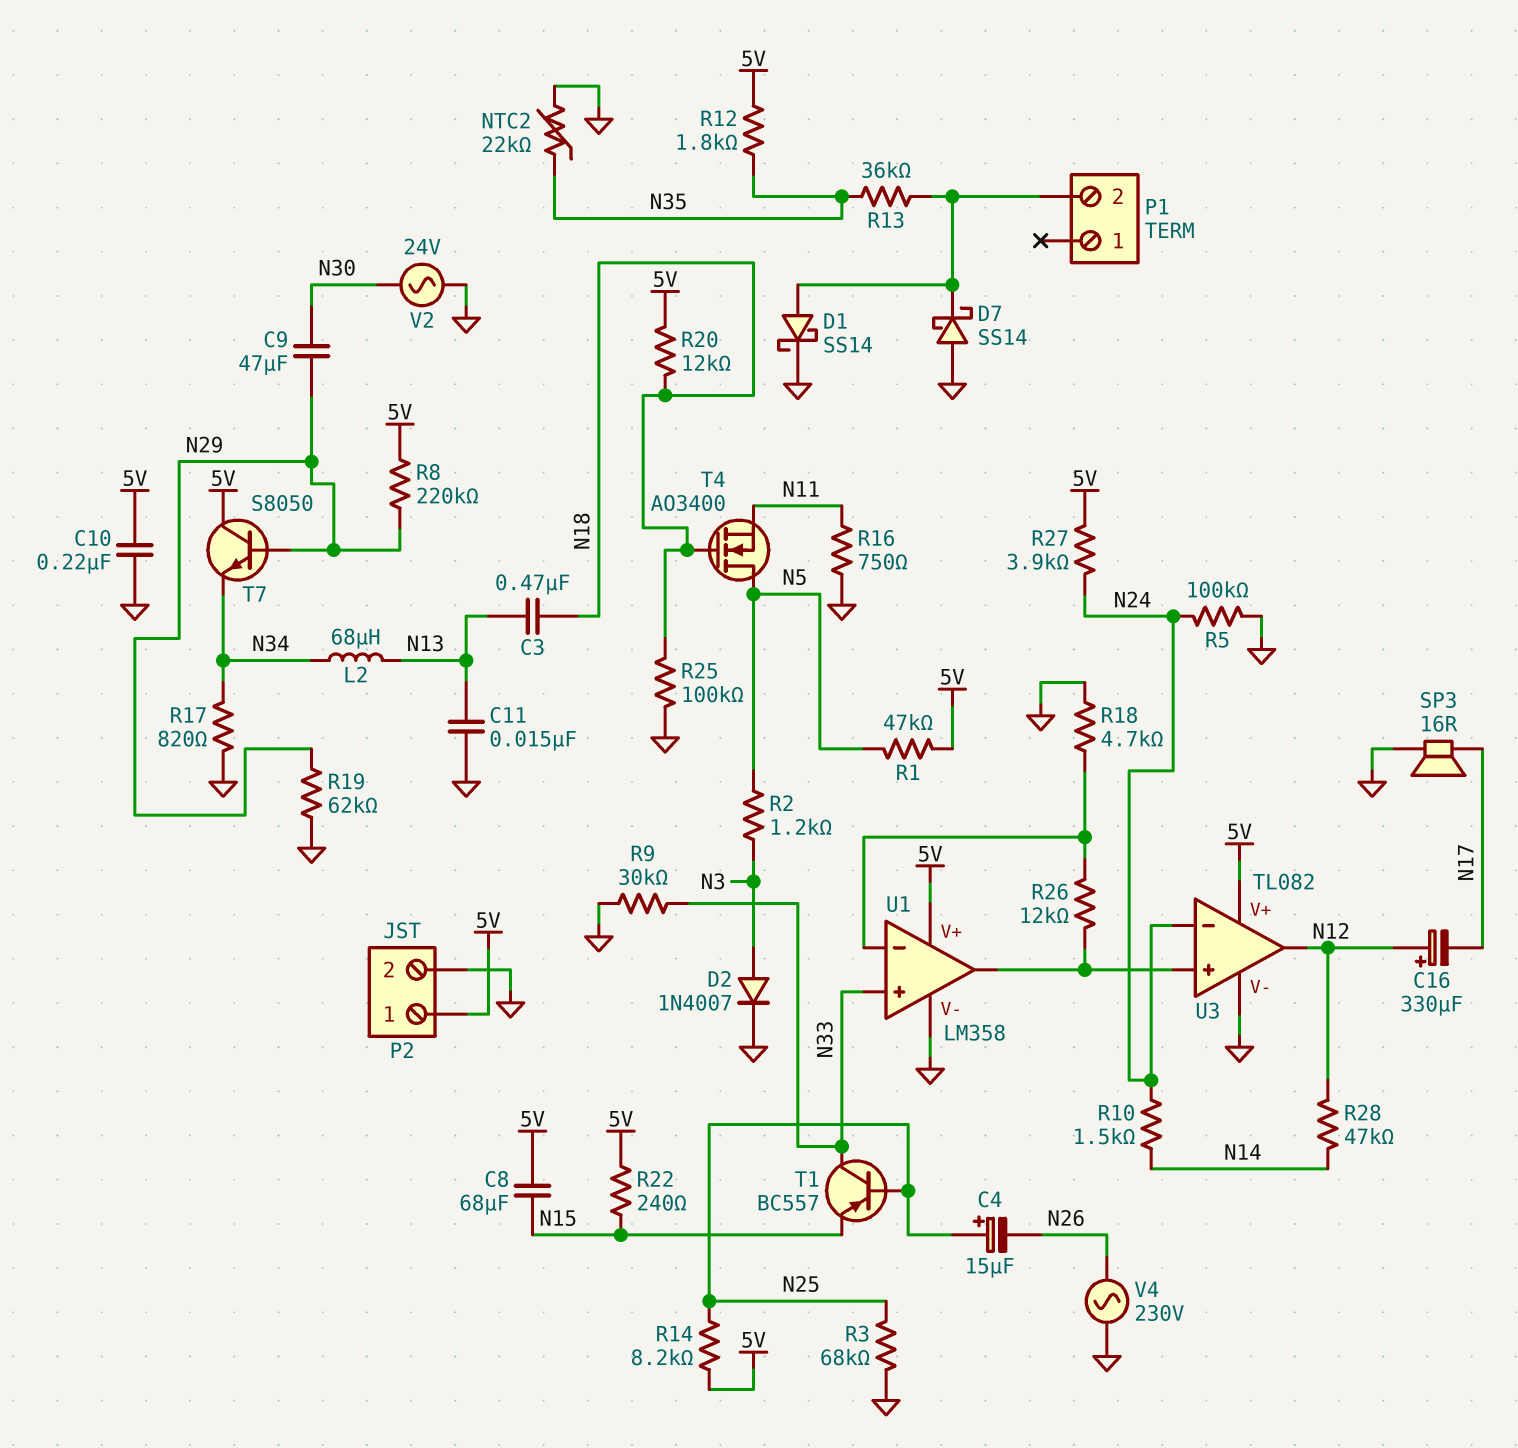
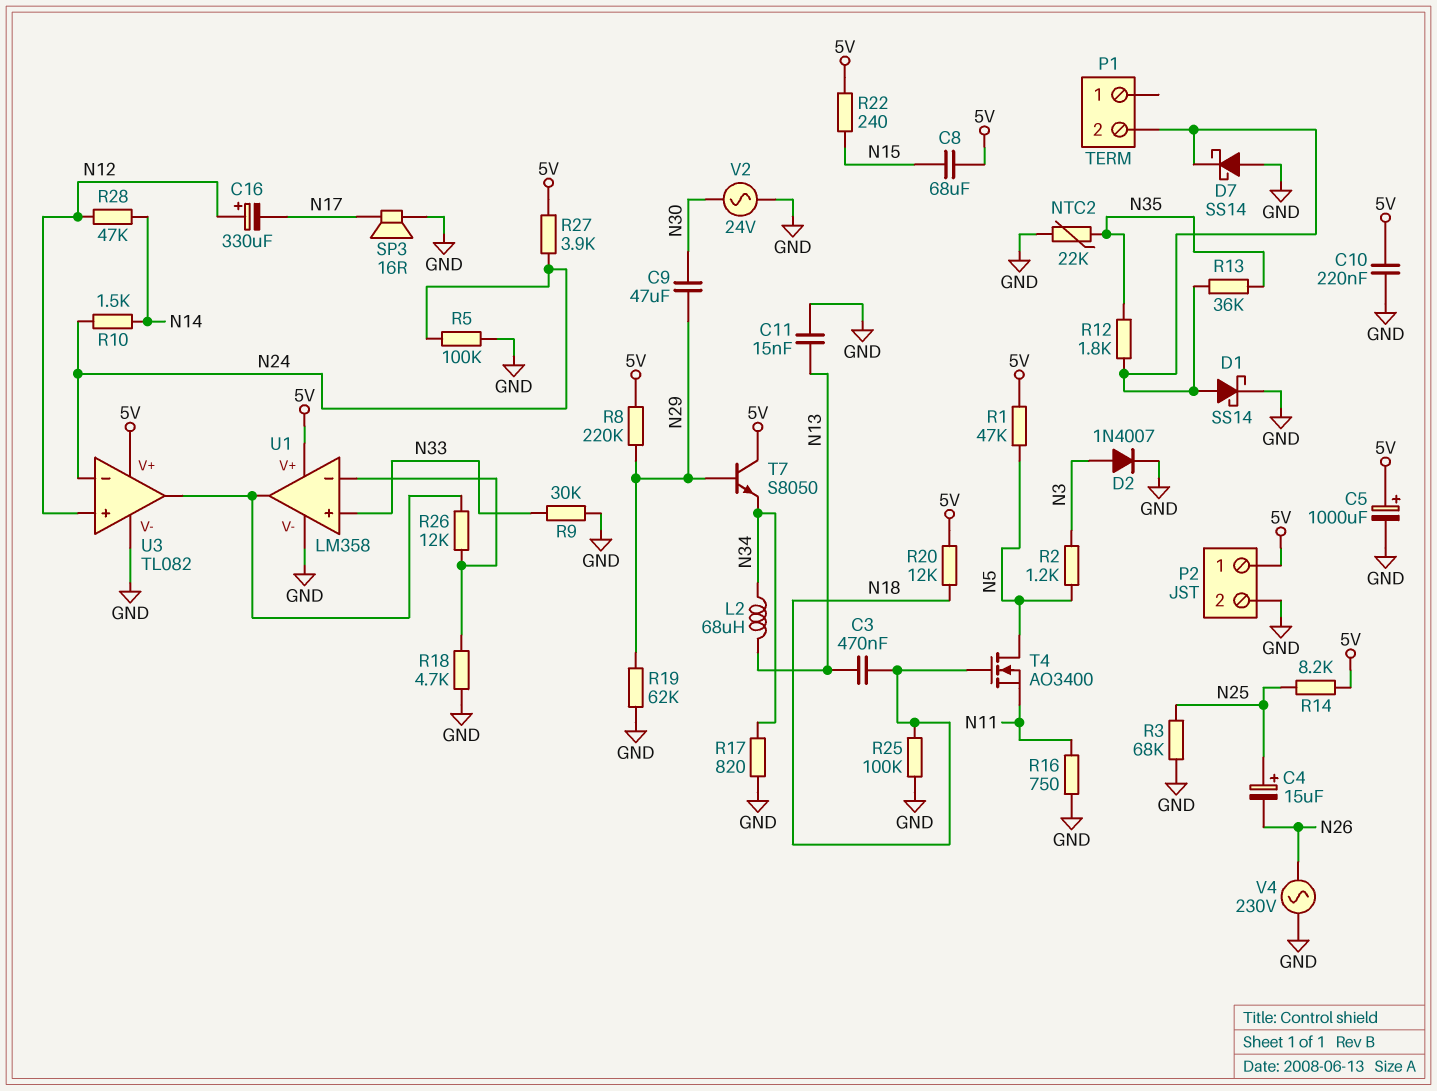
C5: none -> 1000uF (plus 5V, minus GND)
R12: 1.8k (5V, N35) -> 1.8k (N35, P1/2)
T1: PNP BC557 (B N25, C N33, E N15) -> none
U3 pin in+: U1/out -> N12
U3 pin out: N12 -> U1/out

